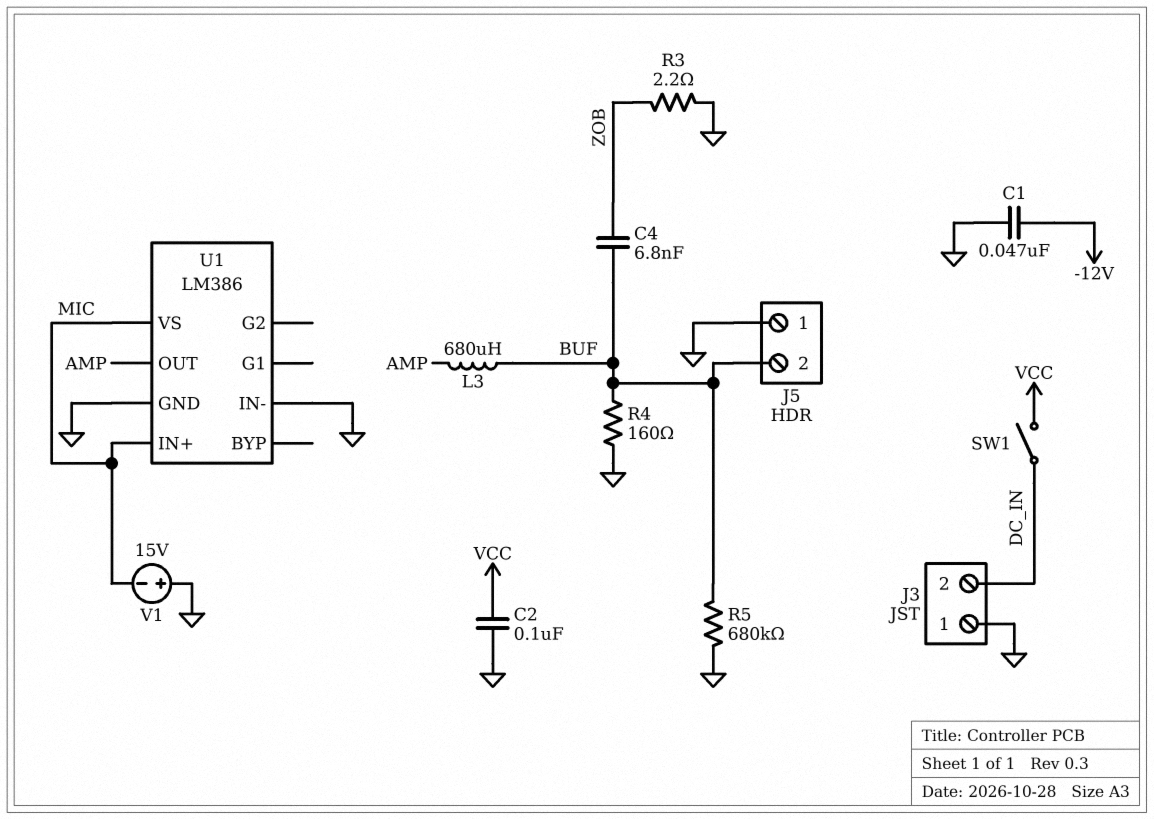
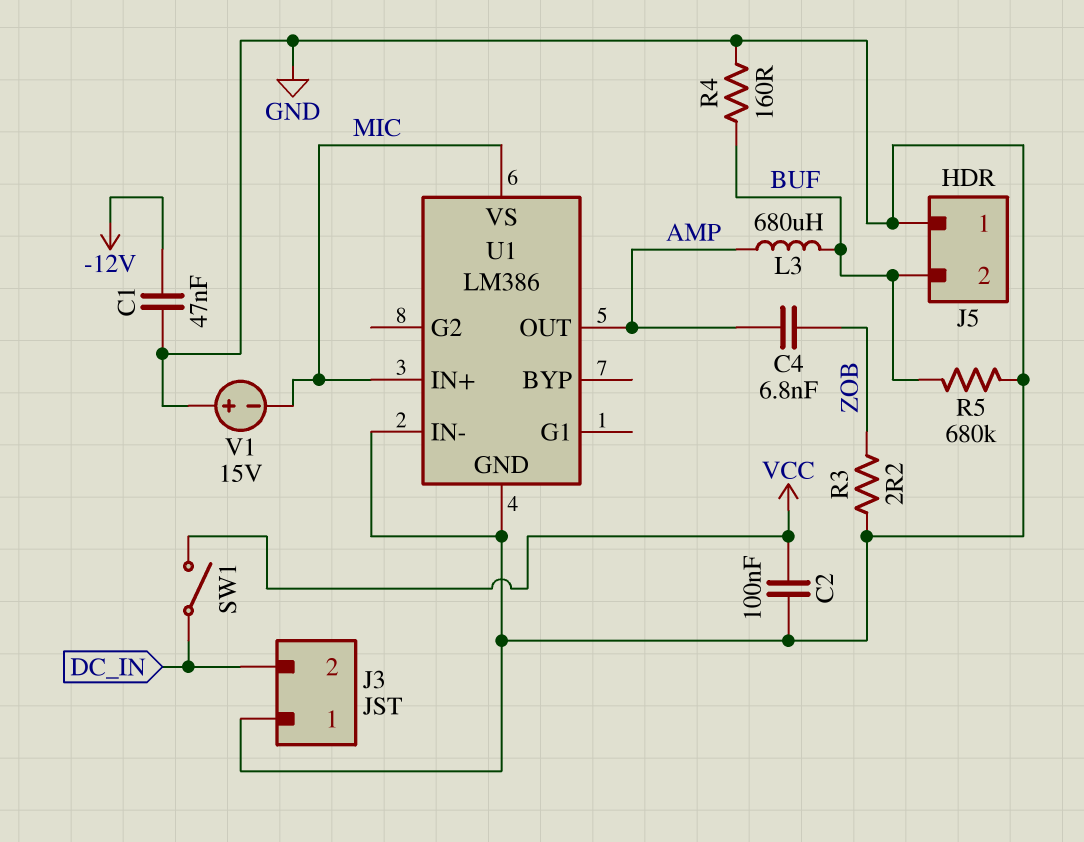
C4: 6.8nF (BUF, ZOB) -> 6.8nF (AMP, ZOB)

